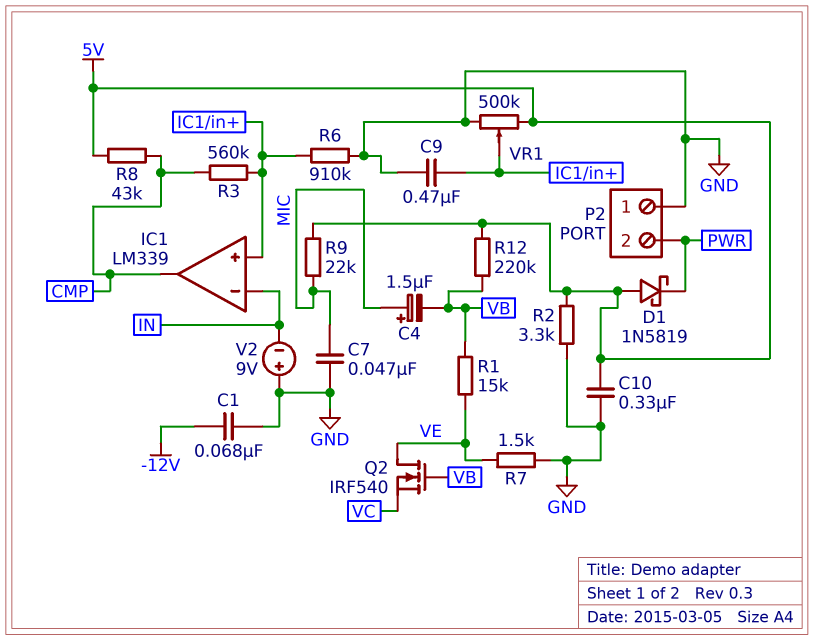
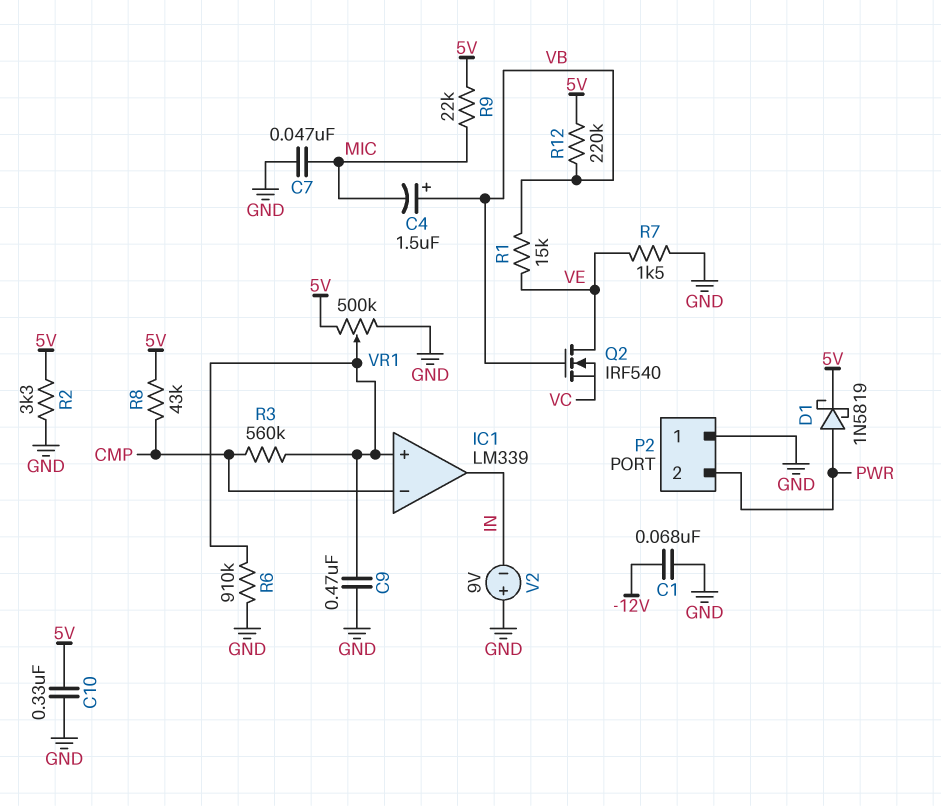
C4: 1.5uF (plus MIC, minus VB) -> 1.5uF (plus VB, minus MIC)
D1: schottky 1N5819 (A 5V, K PWR) -> schottky 1N5819 (A PWR, K 5V)
IC1 pin in-: IN -> CMP
IC1 pin out: CMP -> IN

